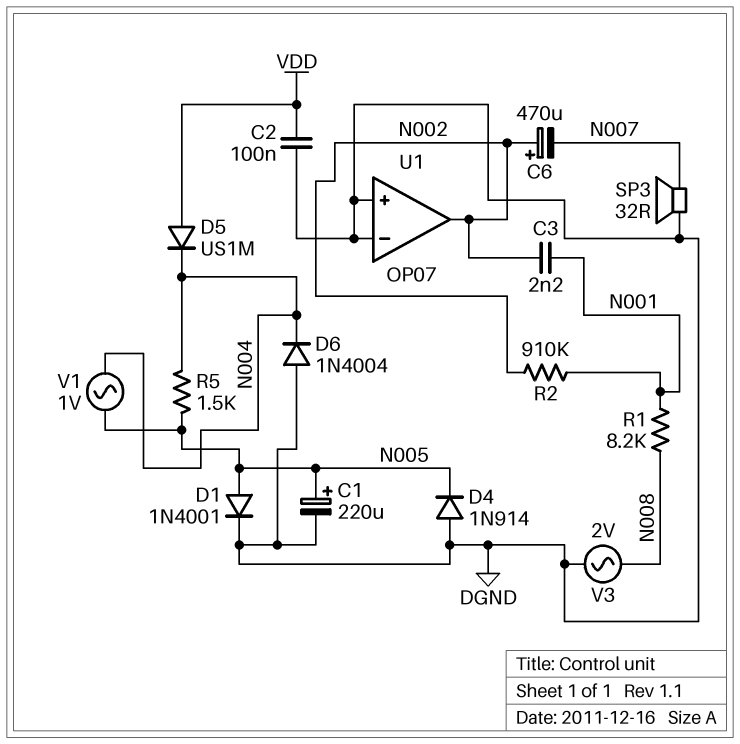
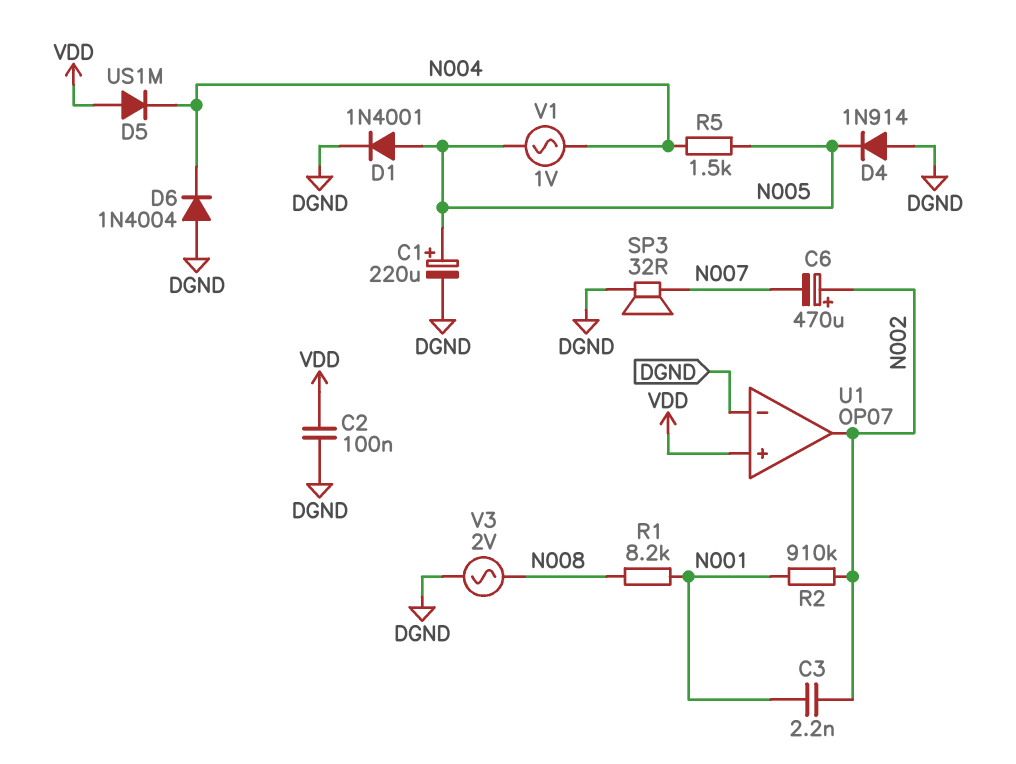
U1 pin in+: DGND -> VDD

